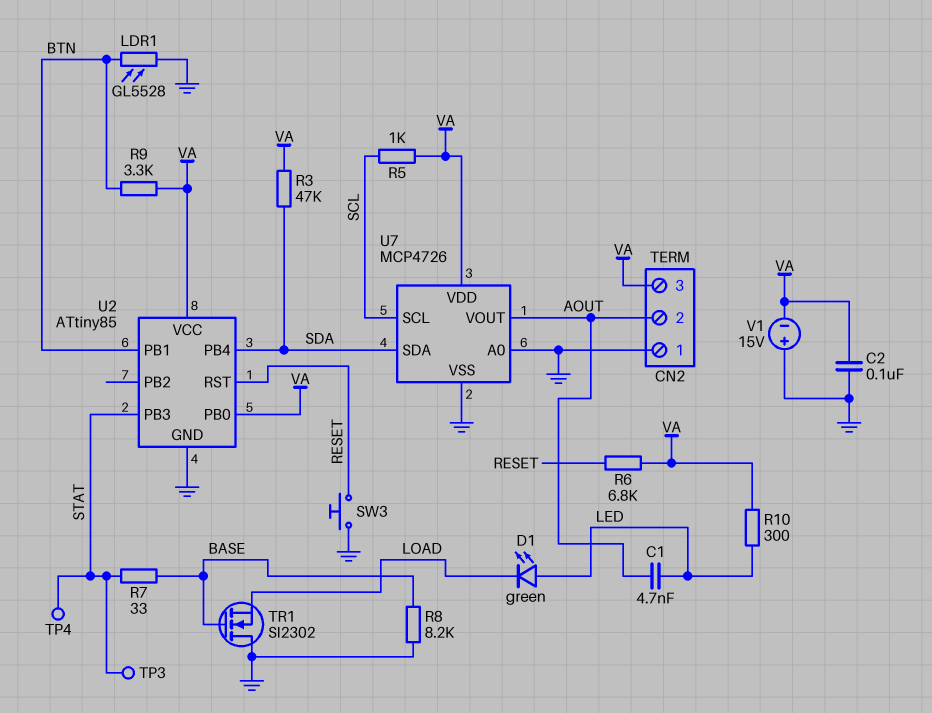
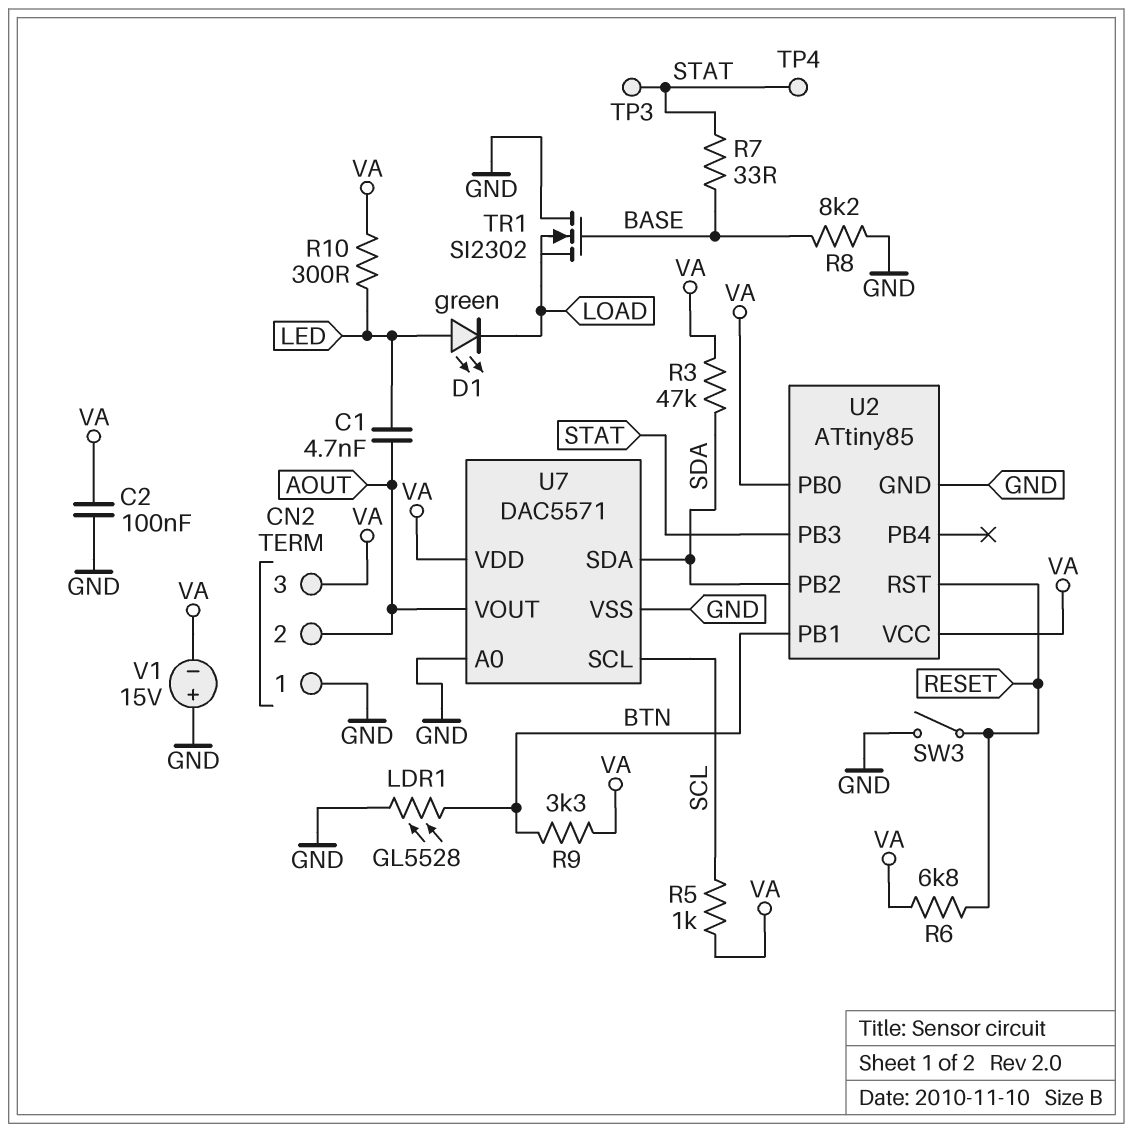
SW3: button (GND, RESET) -> switch (GND, RESET)
U2 pin PB2: none -> SDA
U2 pin PB4: SDA -> none
U7: MCP4726 -> DAC5571

